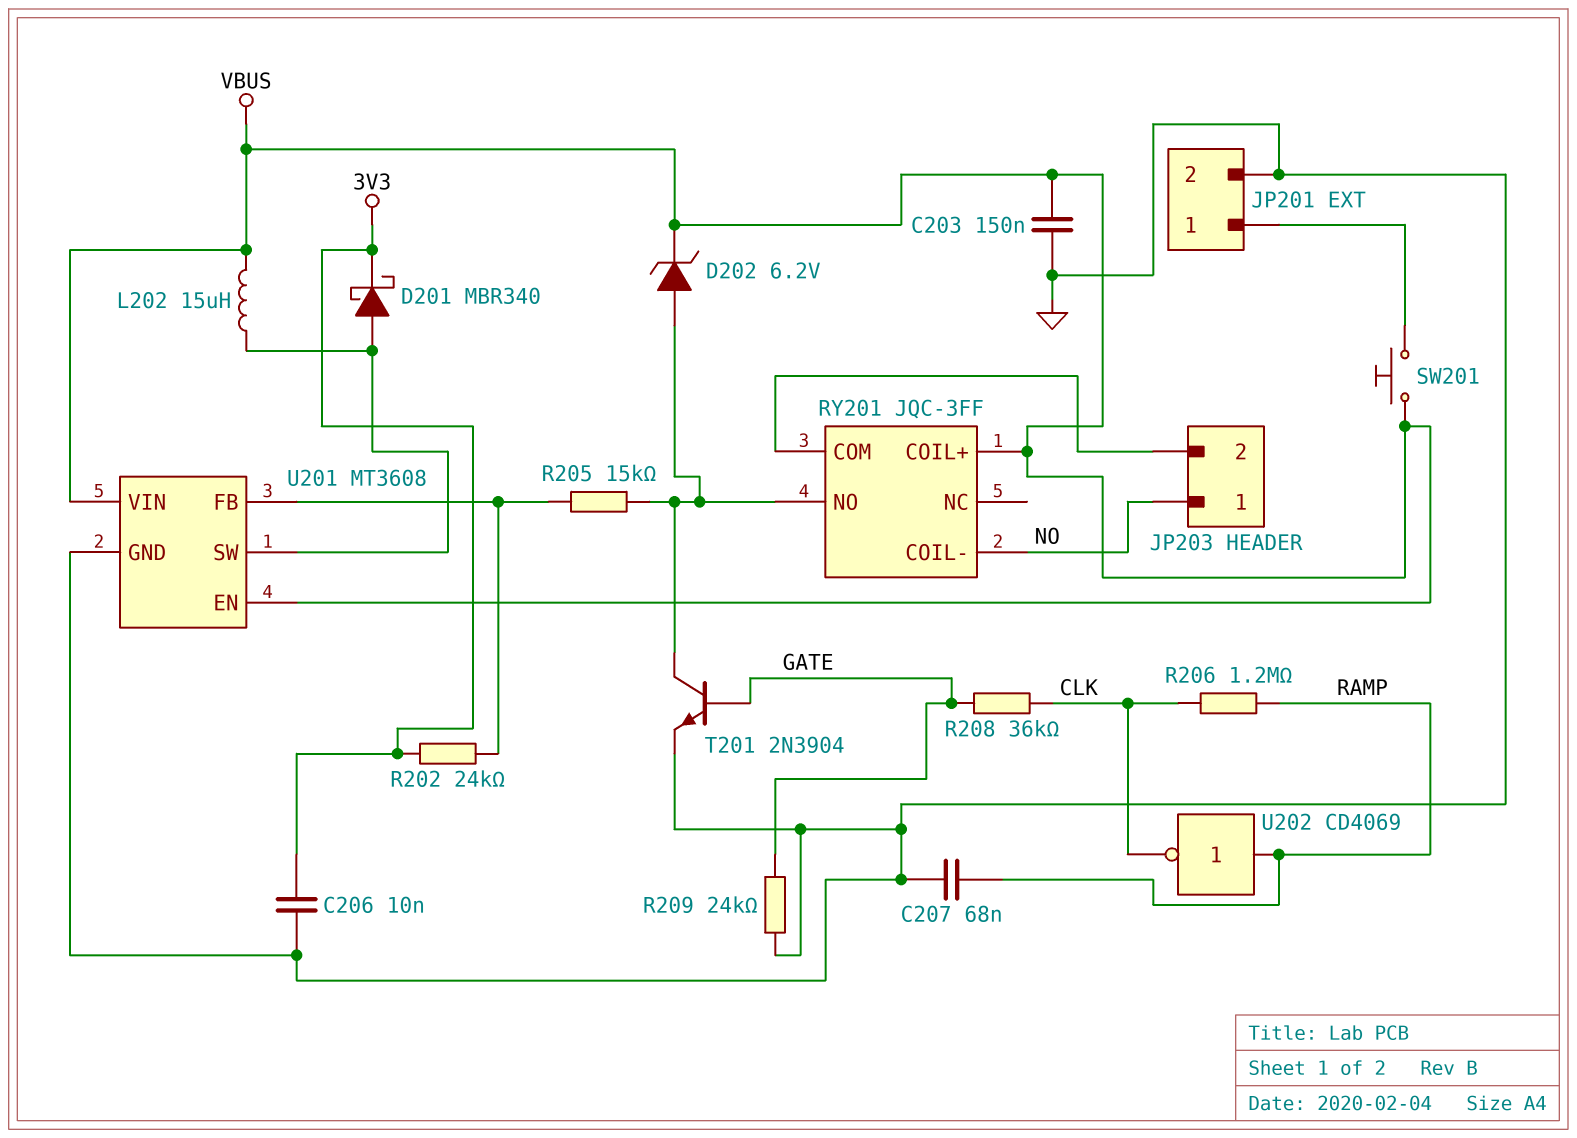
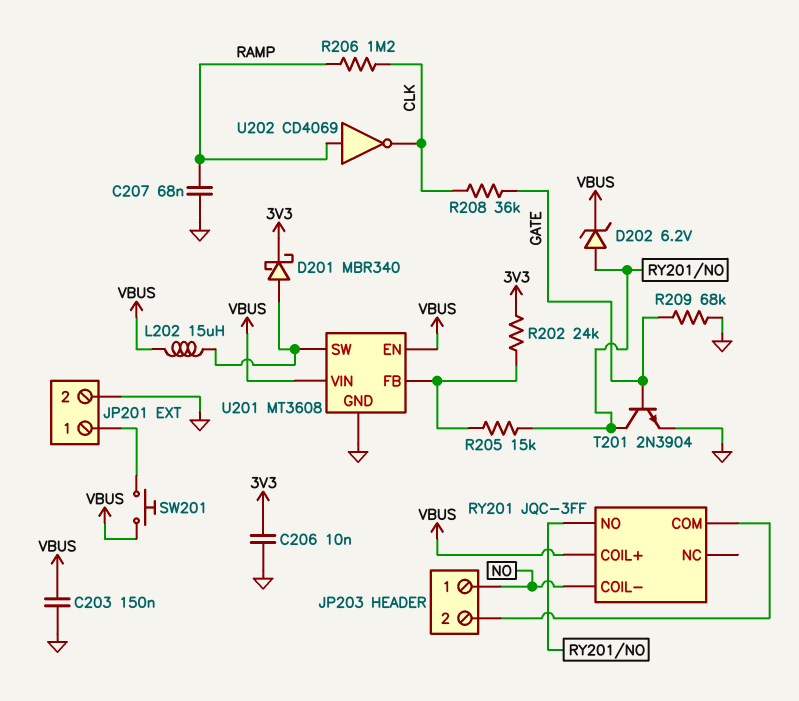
R209: 24k (GATE, GND) -> 68k (GATE, GND)

